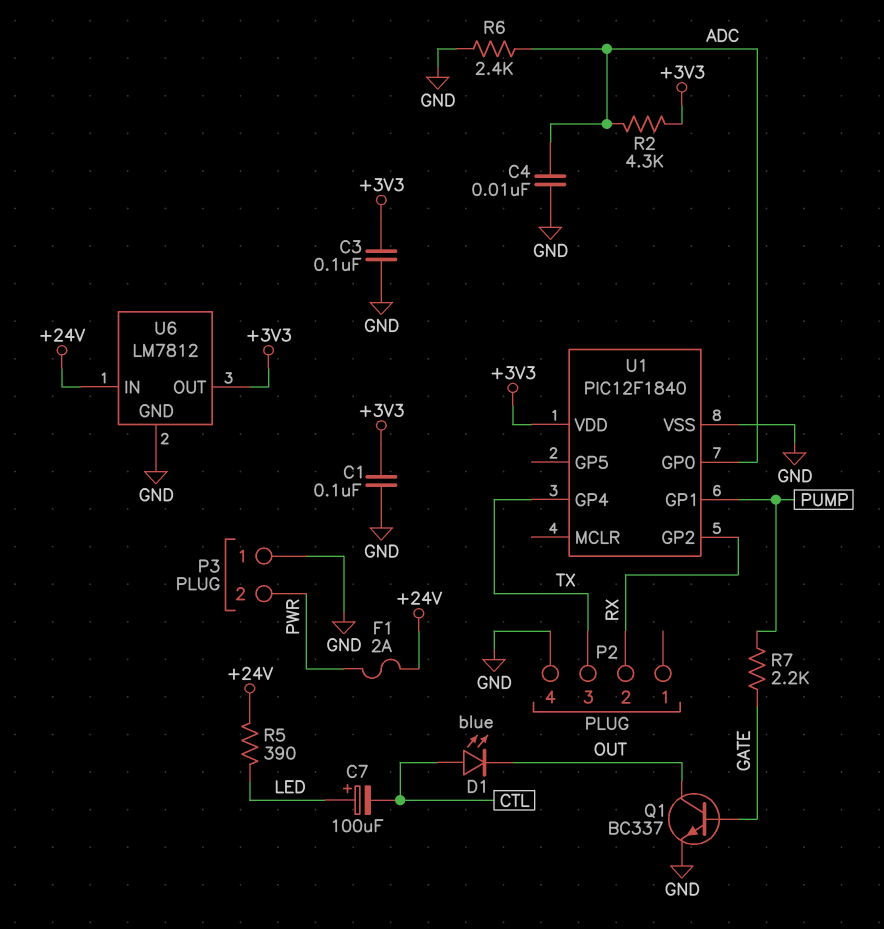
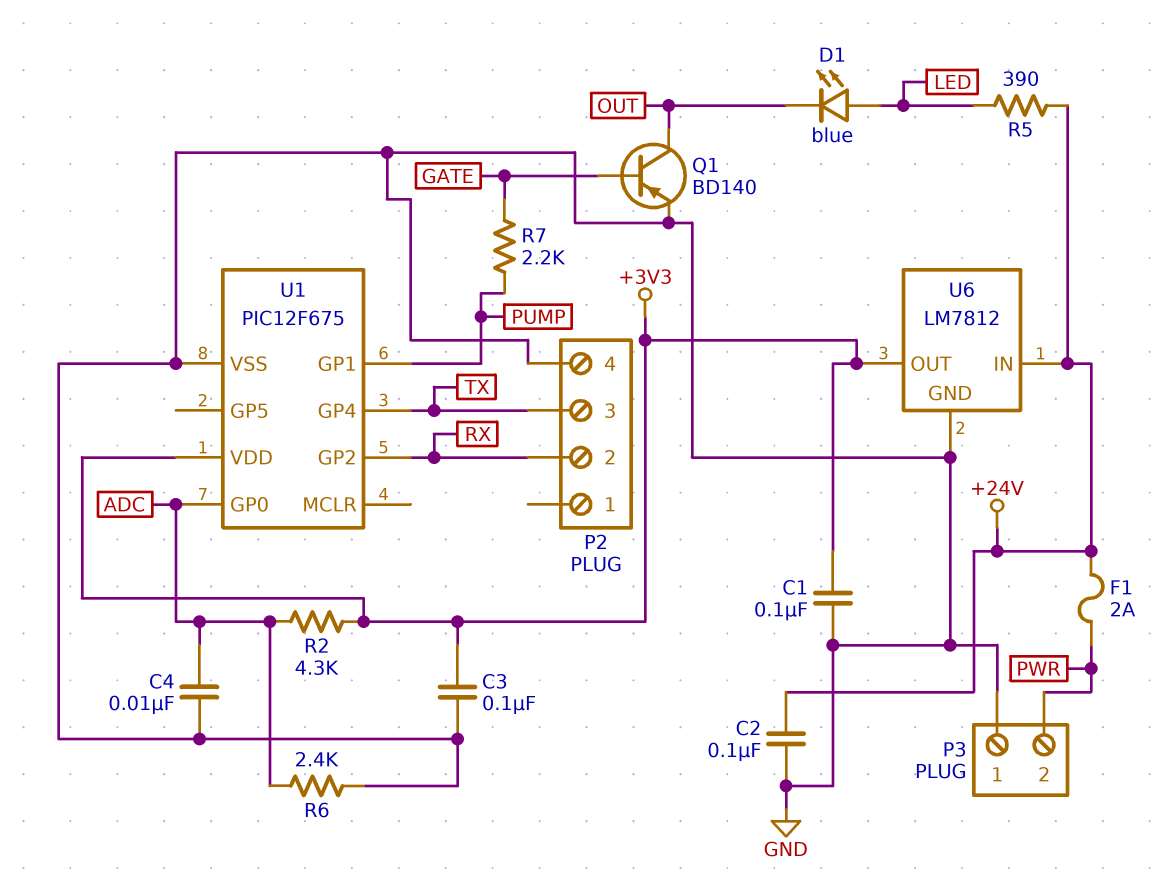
C2: none -> 100nF (+24V, GND)
C7: 100uF (plus LED, minus CTL) -> none
D1: LED blue (A CTL, K OUT) -> LED blue (A LED, K OUT)
Q1: NPN BC337 (B GATE, C OUT, E GND) -> PNP BD140 (B GATE, C OUT, E GND)
U1: PIC12F1840 -> PIC12F675

